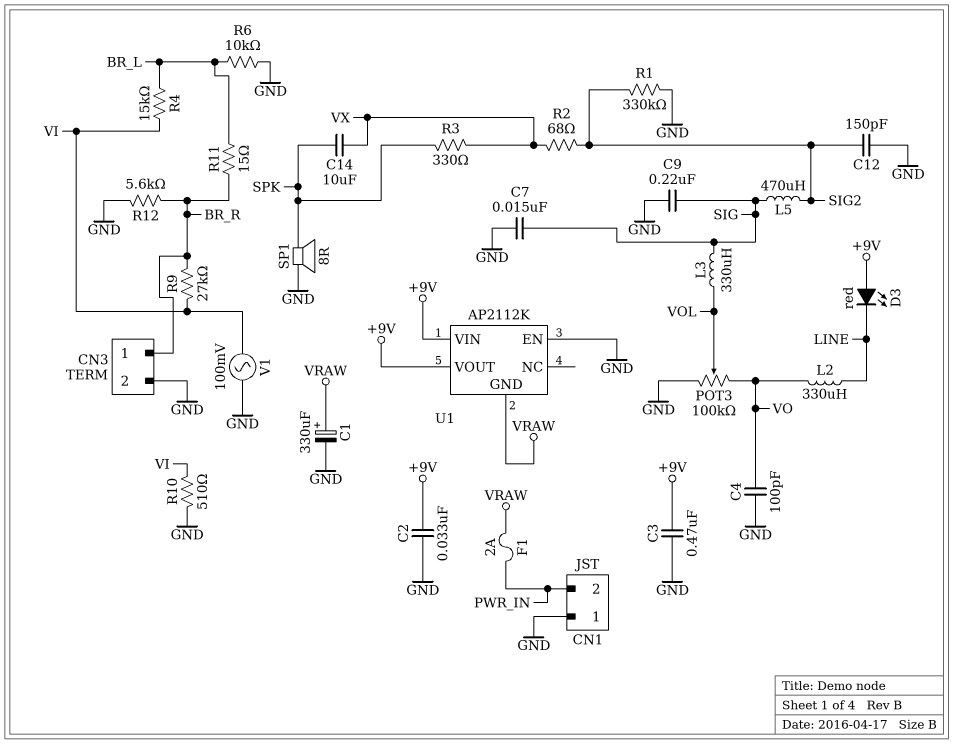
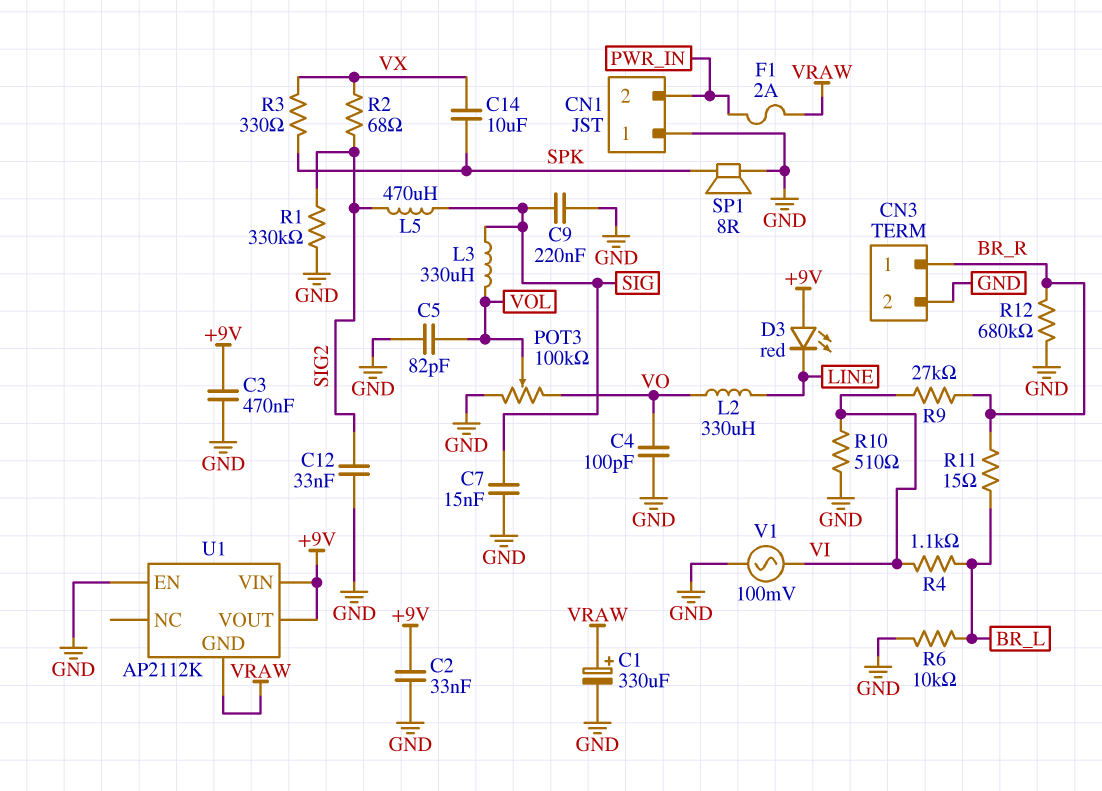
C5: none -> 82pF (GND, VOL)
C12: 150pF (GND, SIG2) -> 33nF (GND, SIG2)
R4: 15k (BR_L, VI) -> 1.1k (BR_L, VI)
R12: 5.6k (BR_R, GND) -> 680k (BR_R, GND)

